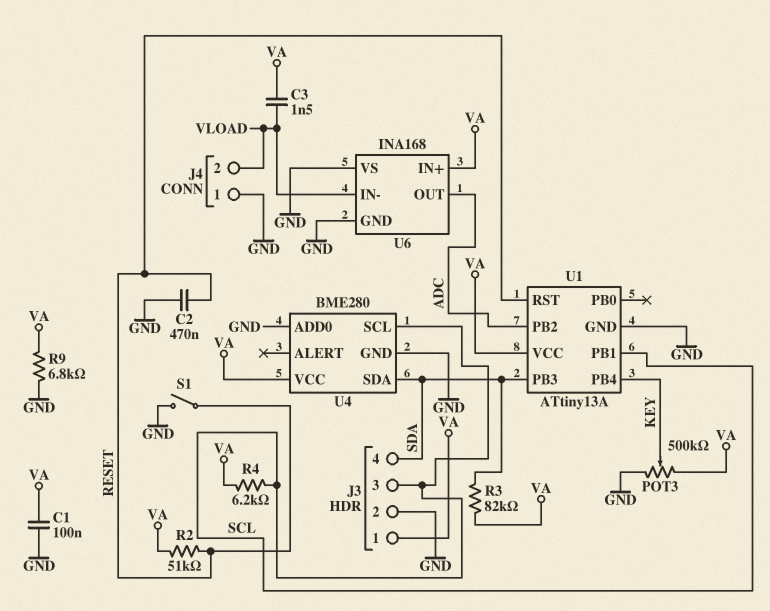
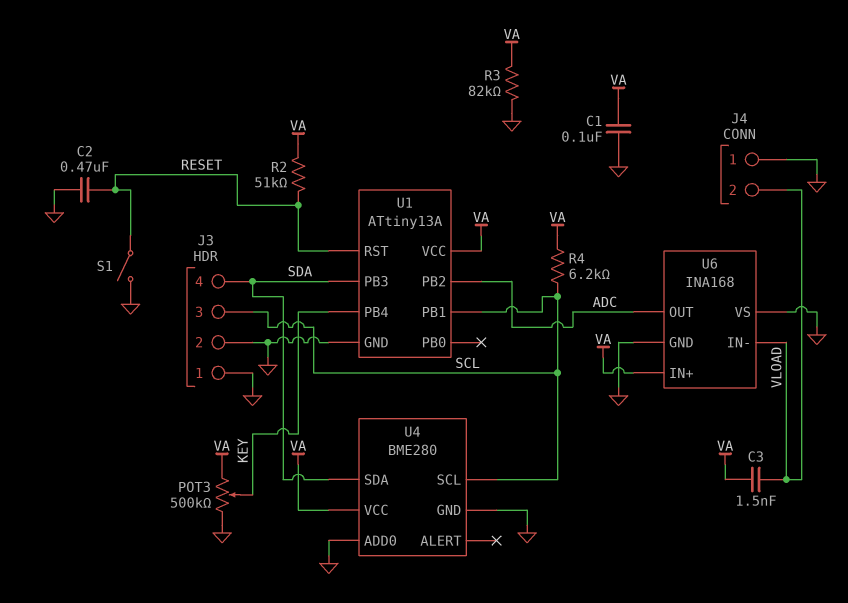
J3 pin 1: VA -> GND
R3: 82k (SDA, VA) -> 82k (GND, VA)
R9: 6.8k (GND, VA) -> none

